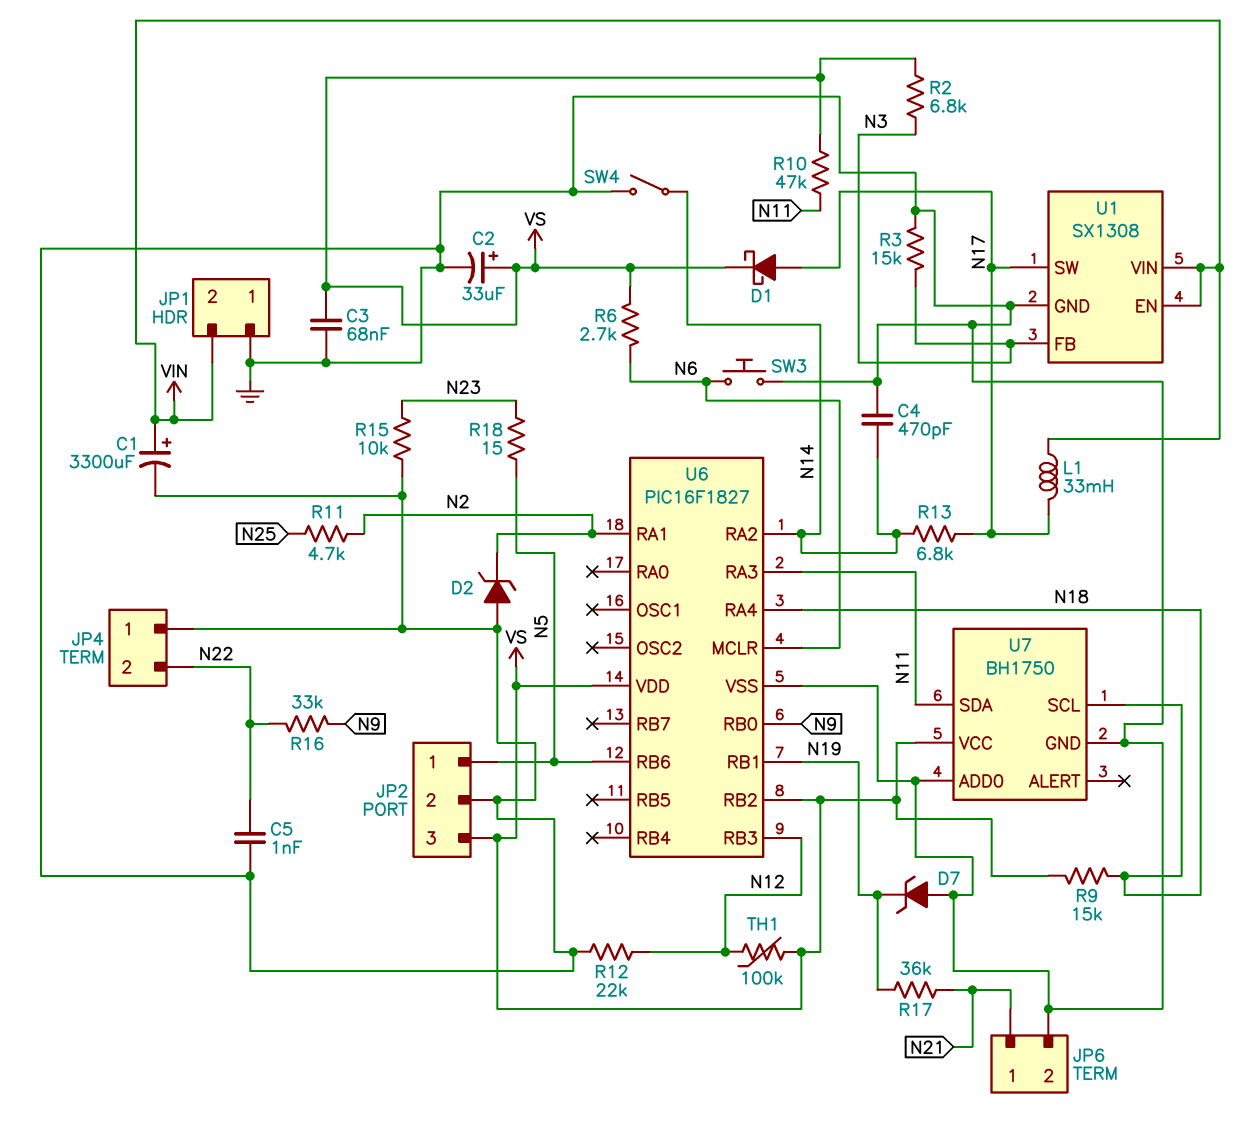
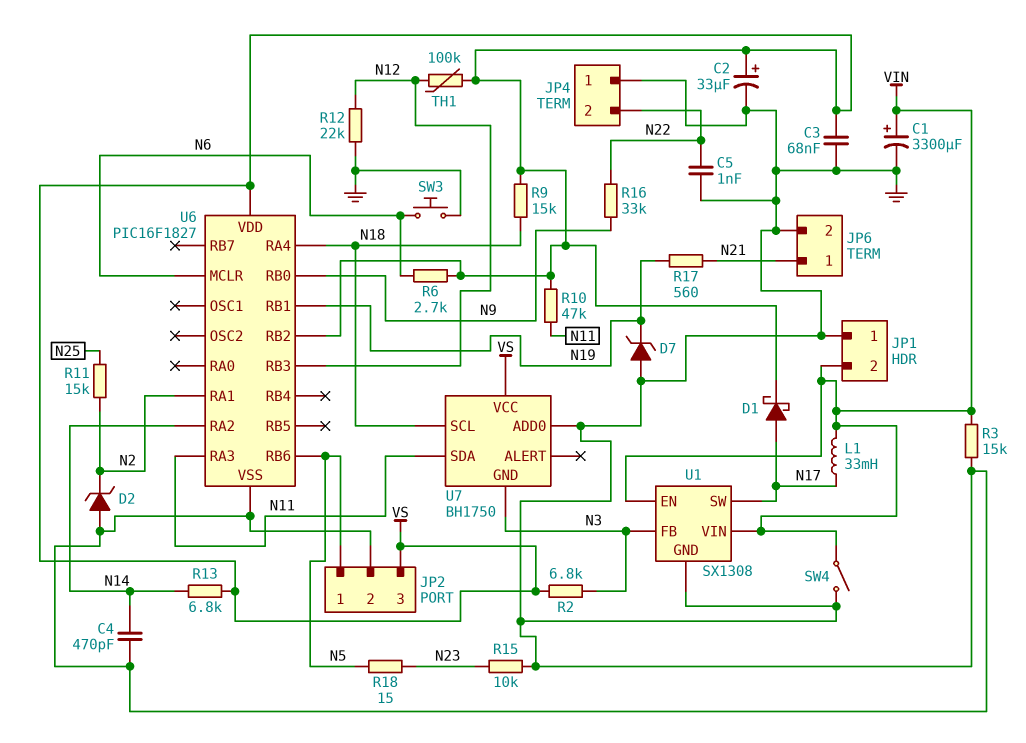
R3: 15k (GND, N3) -> 15k (GND, VIN)
R11: 4.7k (N2, N25) -> 15k (N2, N25)
R13: 6.8k (N14, N17) -> 6.8k (N14, VS)
R17: 36k (N19, N21) -> 560 (N19, N21)
SW4: switch (GND, N14) -> switch (GND, VIN)
U7 pin GND: GND -> N3

